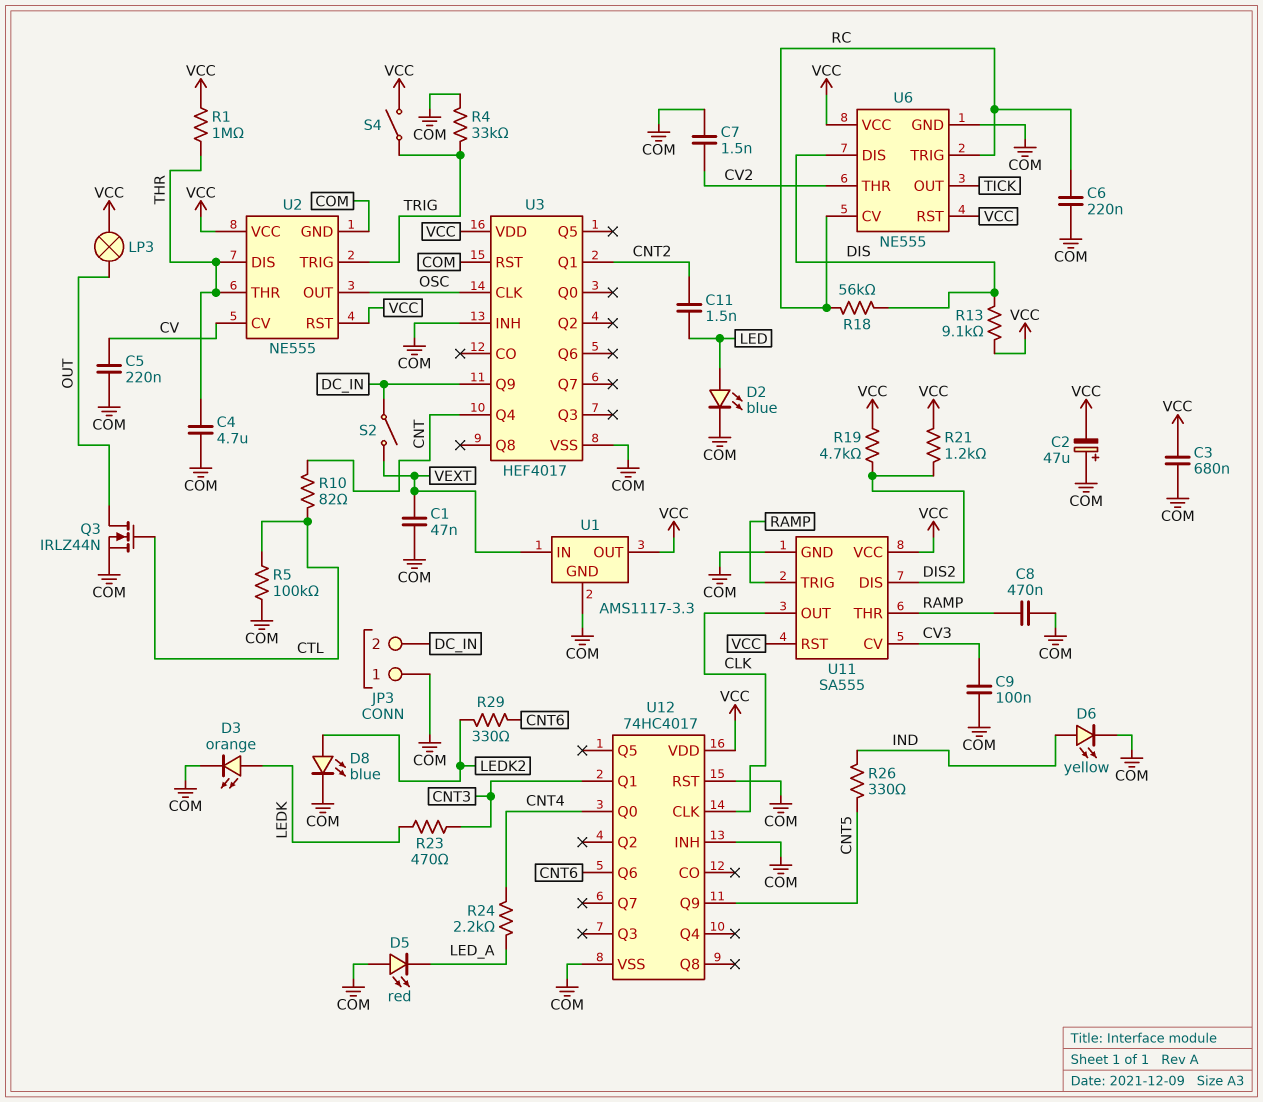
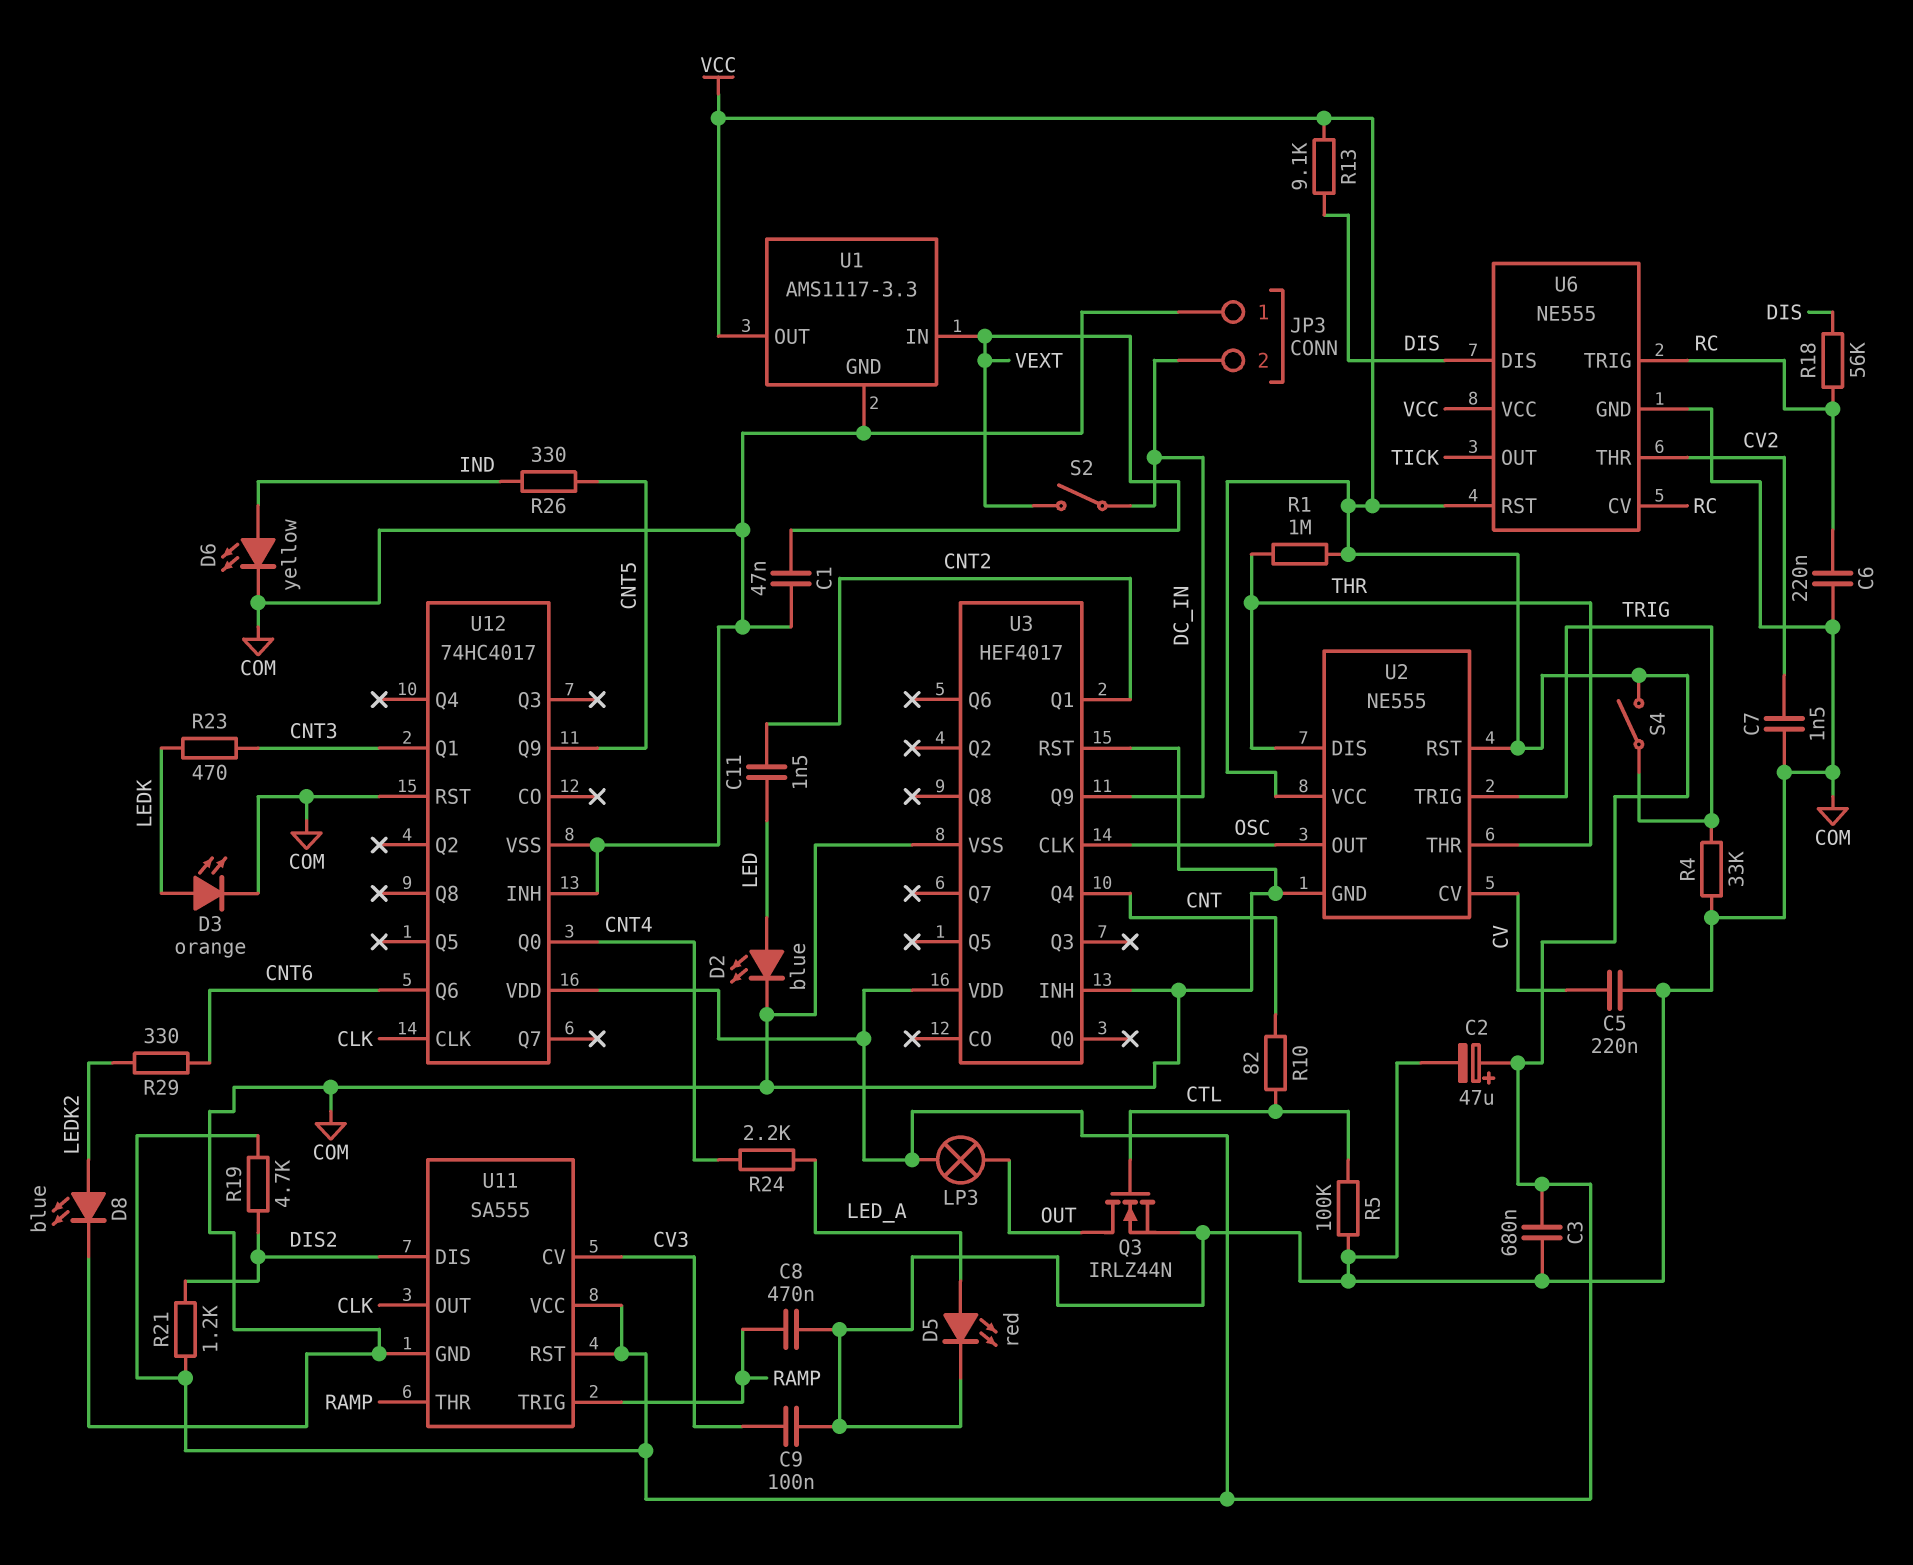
C2: 47uF (plus COM, minus VCC) -> 47uF (plus VCC, minus COM)
C4: 4.7uF (COM, THR) -> none
D5: LED red (A COM, K LED_A) -> LED red (A LED_A, K COM)

